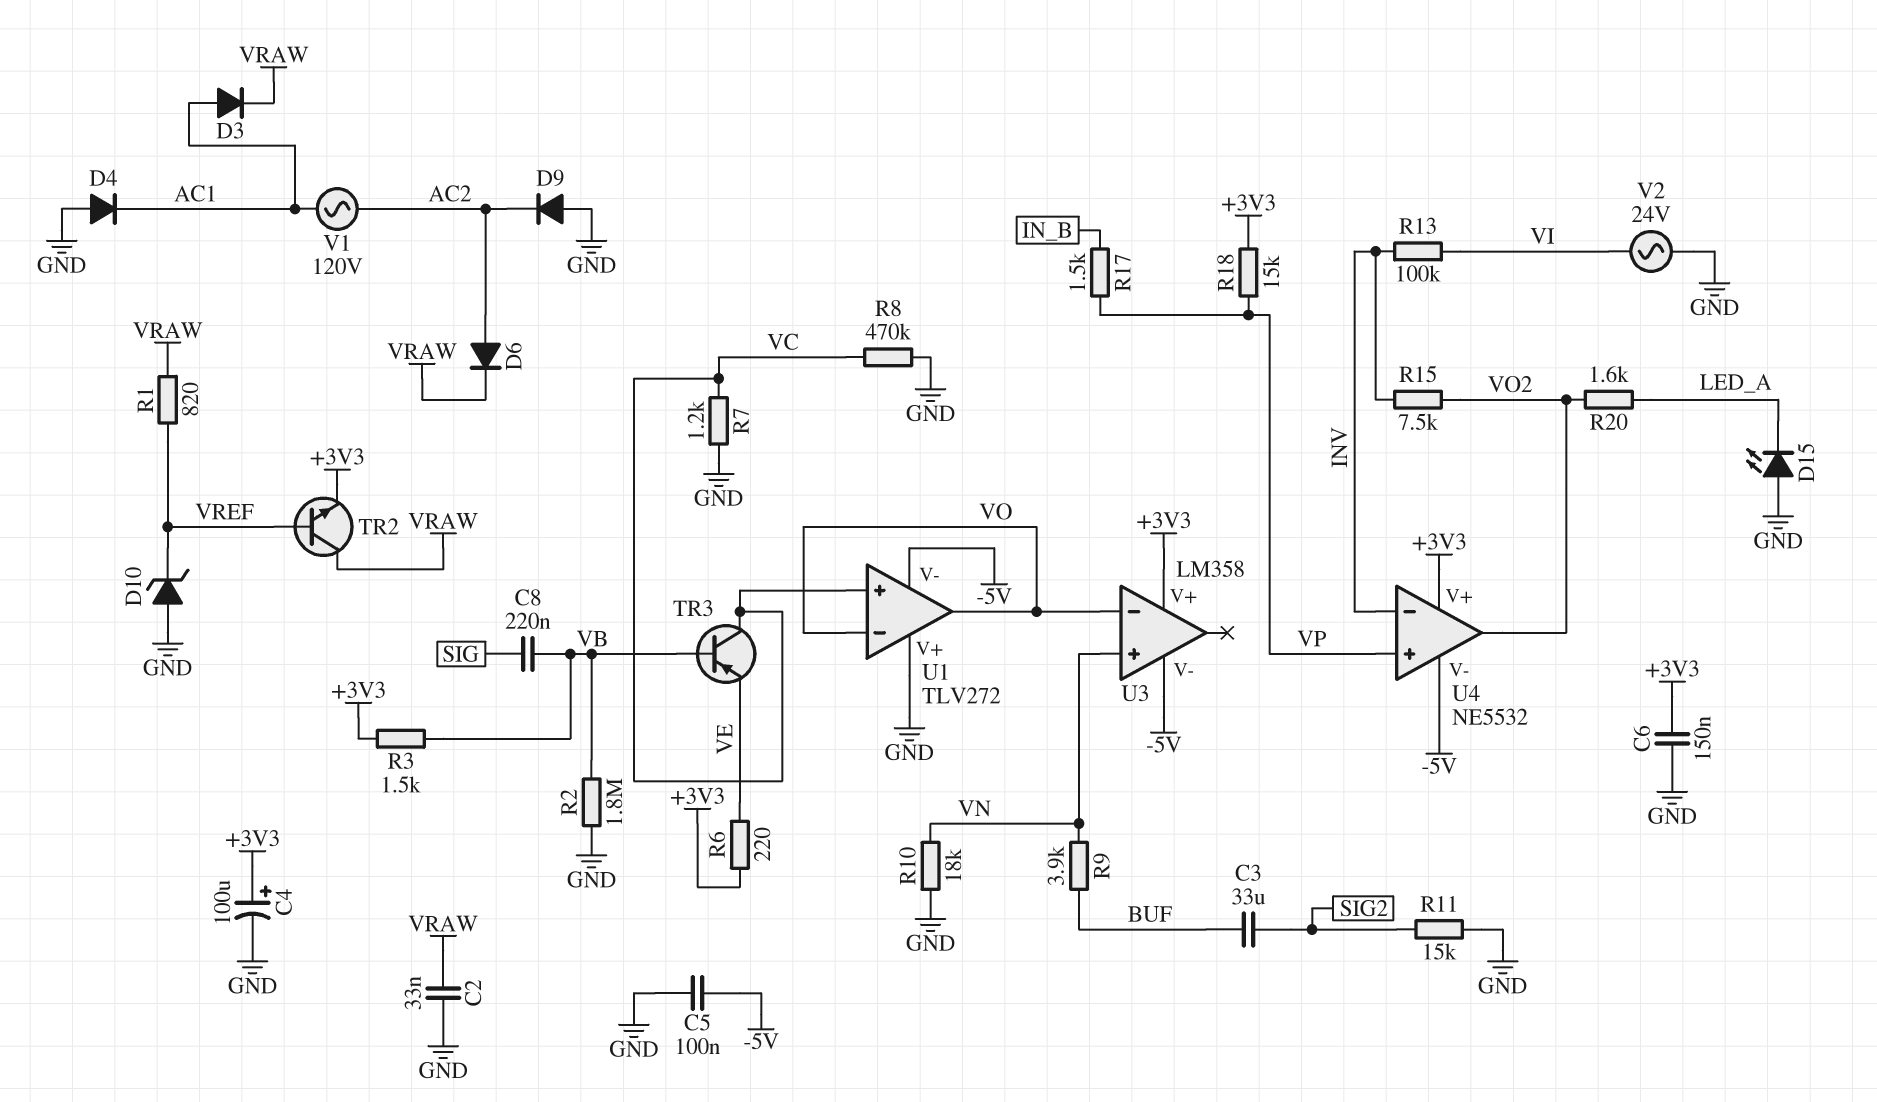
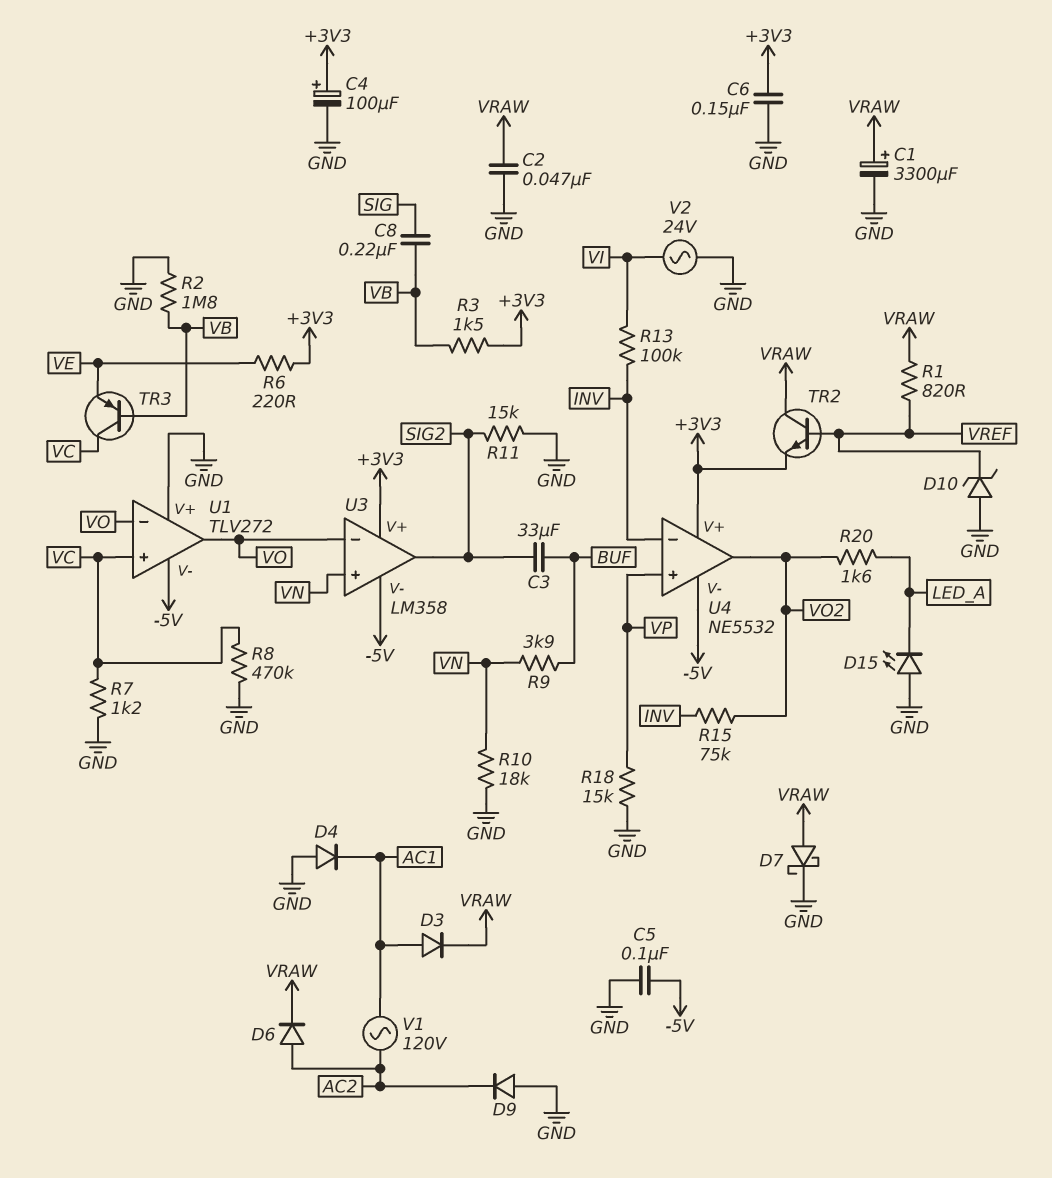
C1: none -> 3300uF (plus VRAW, minus GND)
C2: 33nF (GND, VRAW) -> 47nF (GND, VRAW)
D7: none -> schottky (A VRAW, K GND)
R15: 7.5k (INV, VO2) -> 75k (INV, VO2)
R17: 1.5k (IN_B, VP) -> none
R18: 15k (+3V3, VP) -> 15k (GND, VP)
U3 pin out: none -> SIG2

